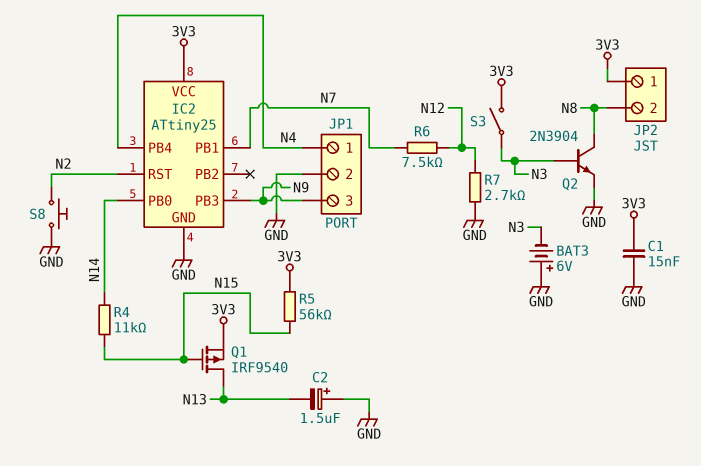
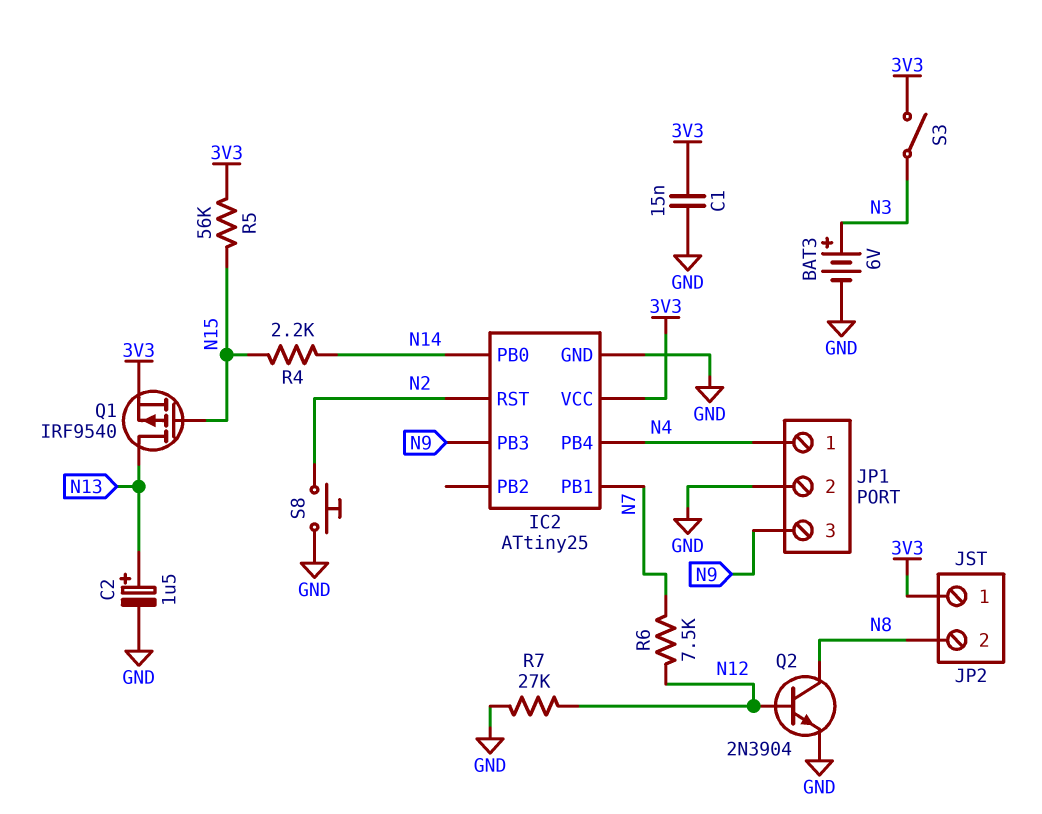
BAT3: 6V (plus GND, minus N3) -> 6V (plus N3, minus GND)
C2: 1.5uF (plus GND, minus N13) -> 1.5uF (plus N13, minus GND)
Q2: NPN 2N3904 (B N3, C N8, E GND) -> NPN 2N3904 (B N12, C N8, E GND)
R4: 11k (N14, N15) -> 2.2k (N14, N15)
R7: 2.7k (GND, N12) -> 27k (GND, N12)

